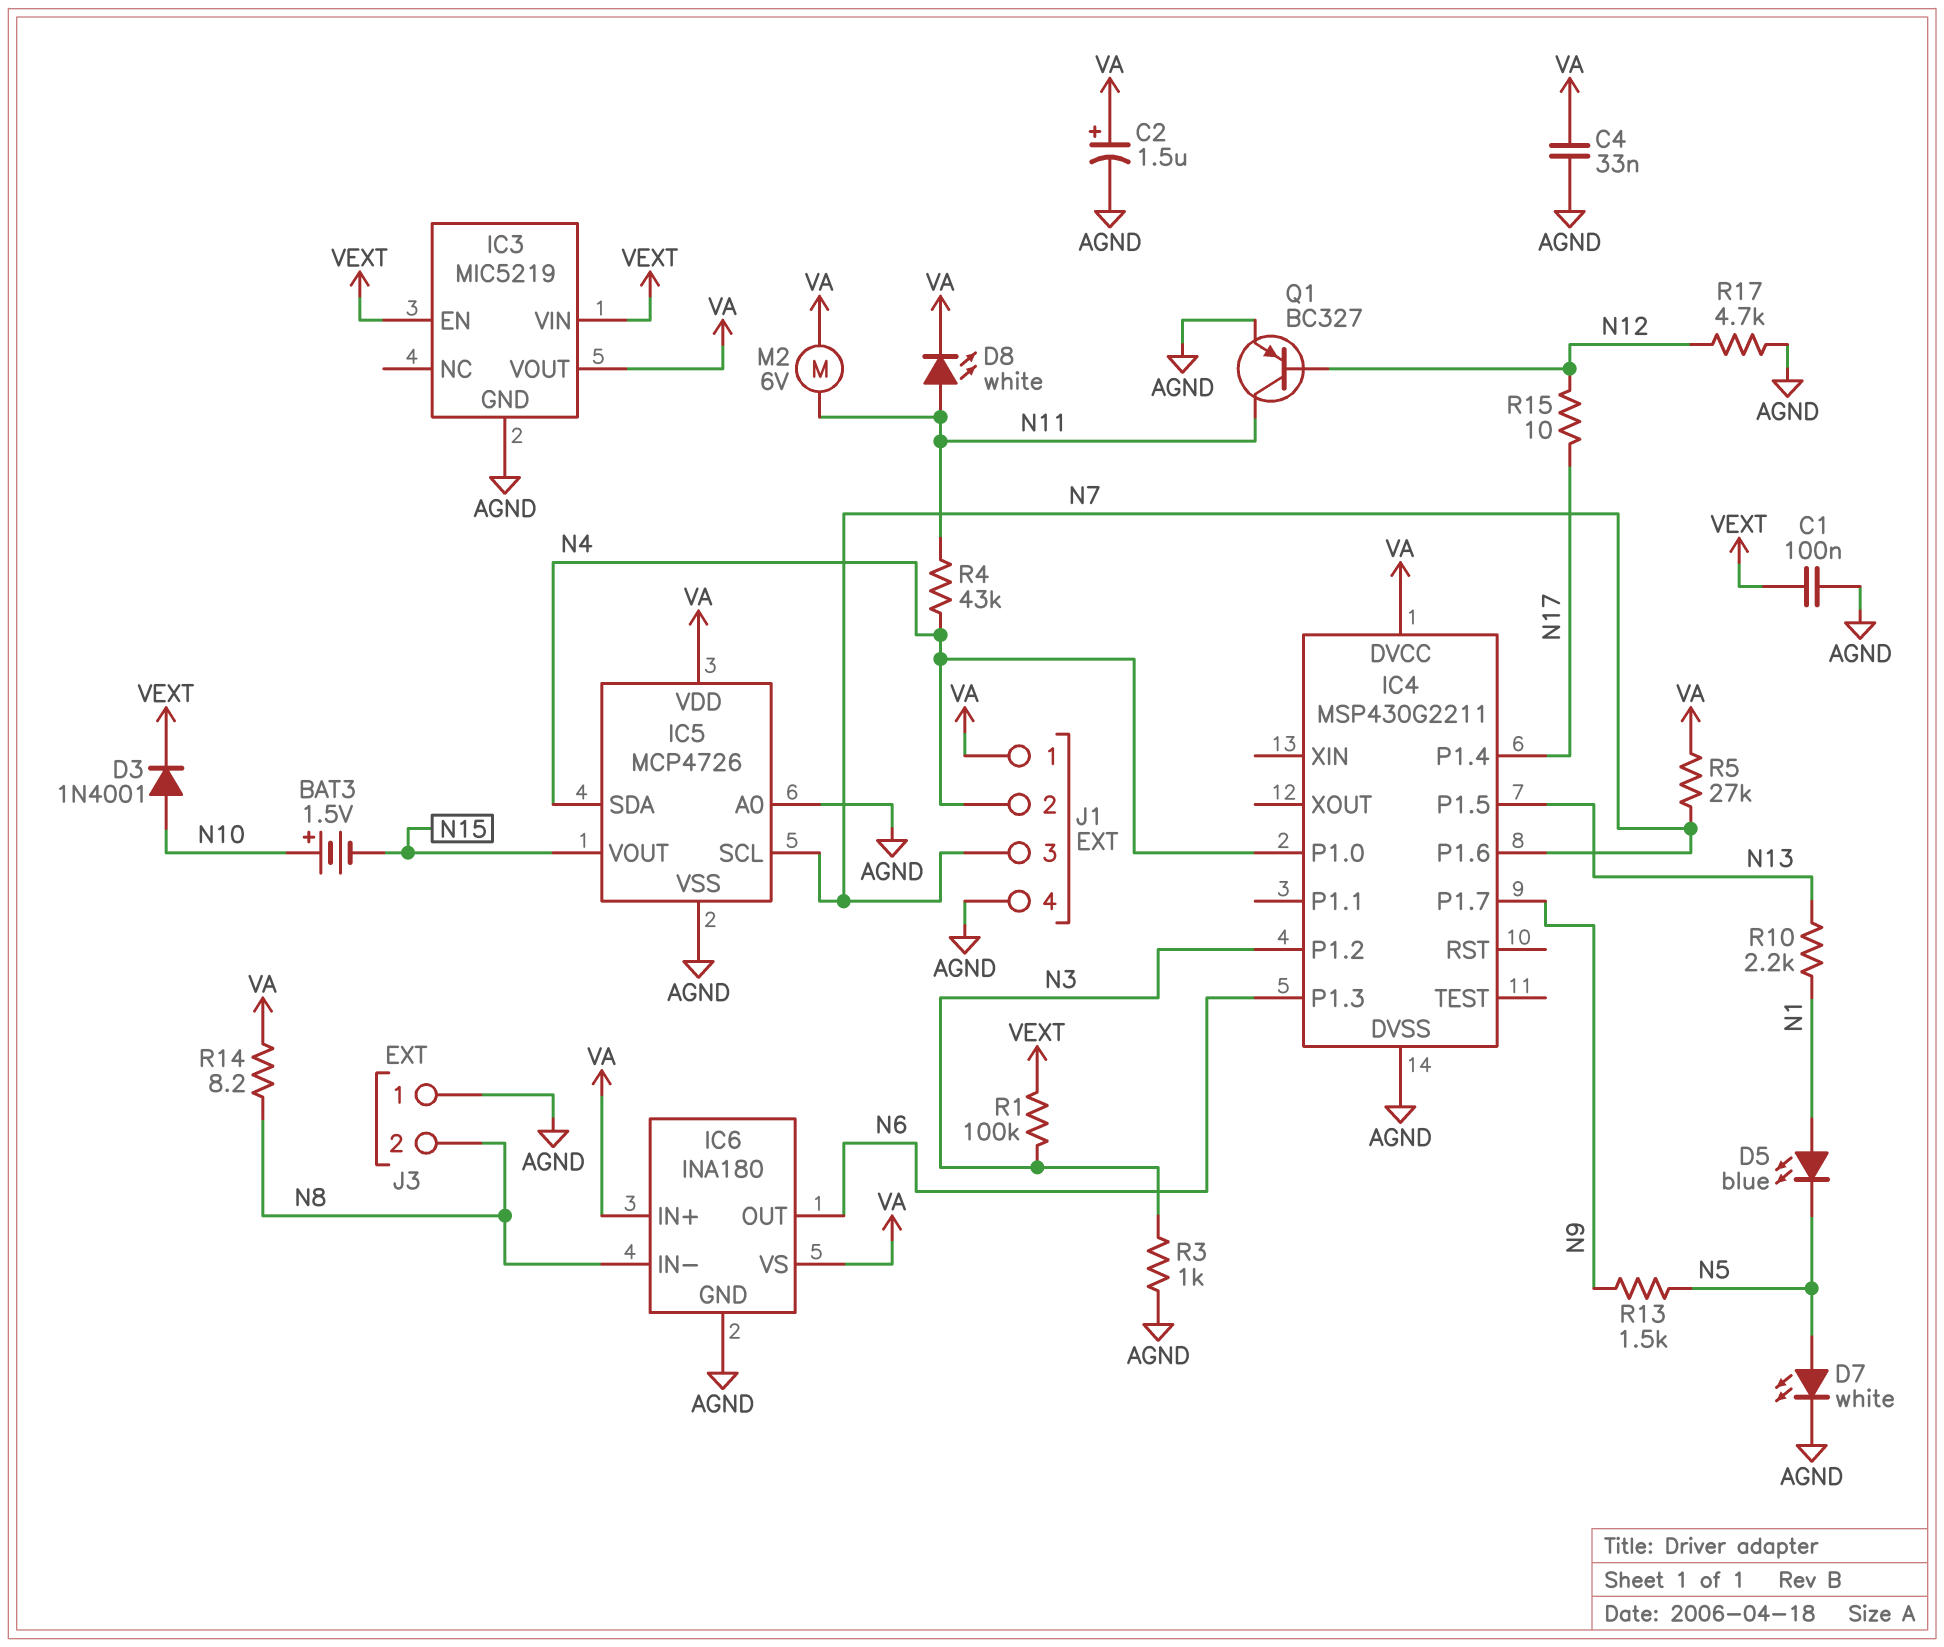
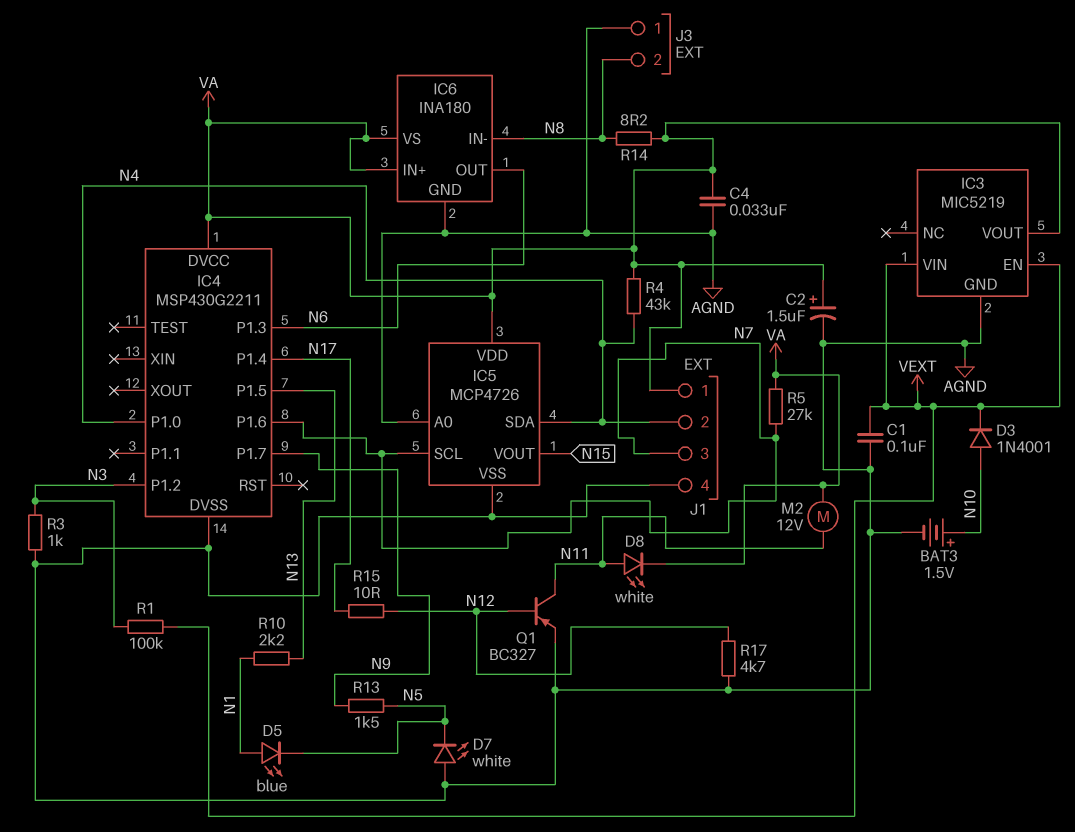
BAT3: 1.5V (plus N10, minus N15) -> 1.5V (plus N10, minus AGND)
D7: LED white (A N5, K AGND) -> LED white (A AGND, K N5)
M2: motor 6V (N11, VA) -> motor 12V (N11, VA)
R4: 43k (N4, N11) -> 43k (N4, VA)

